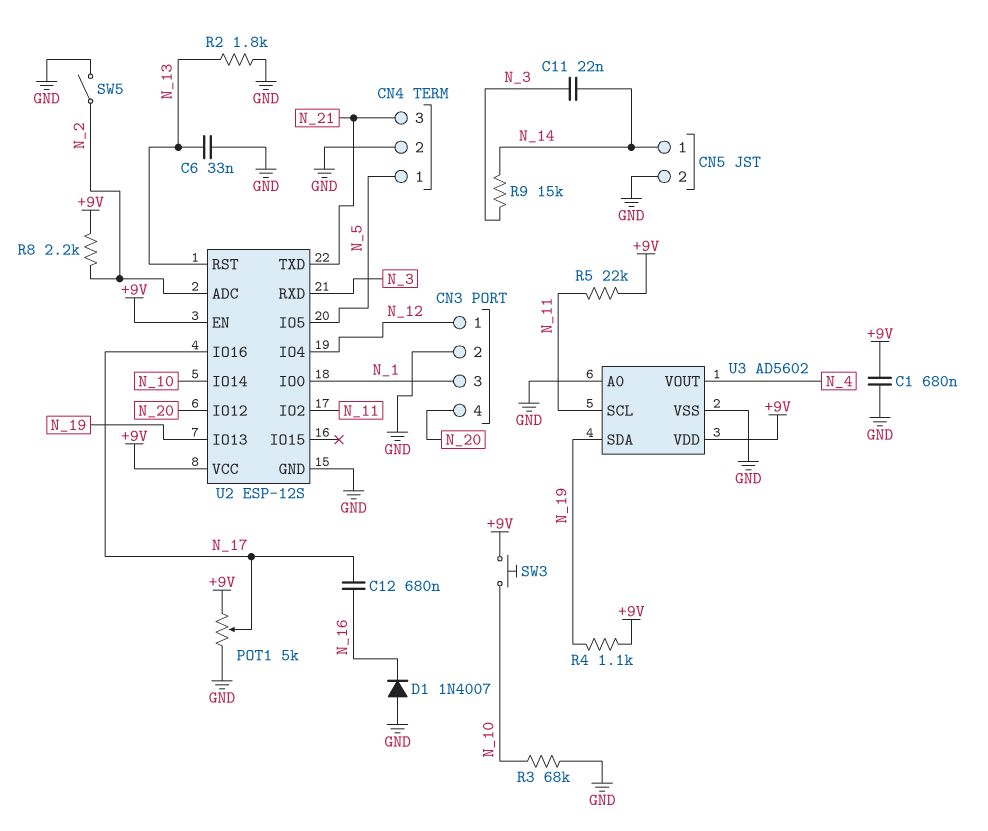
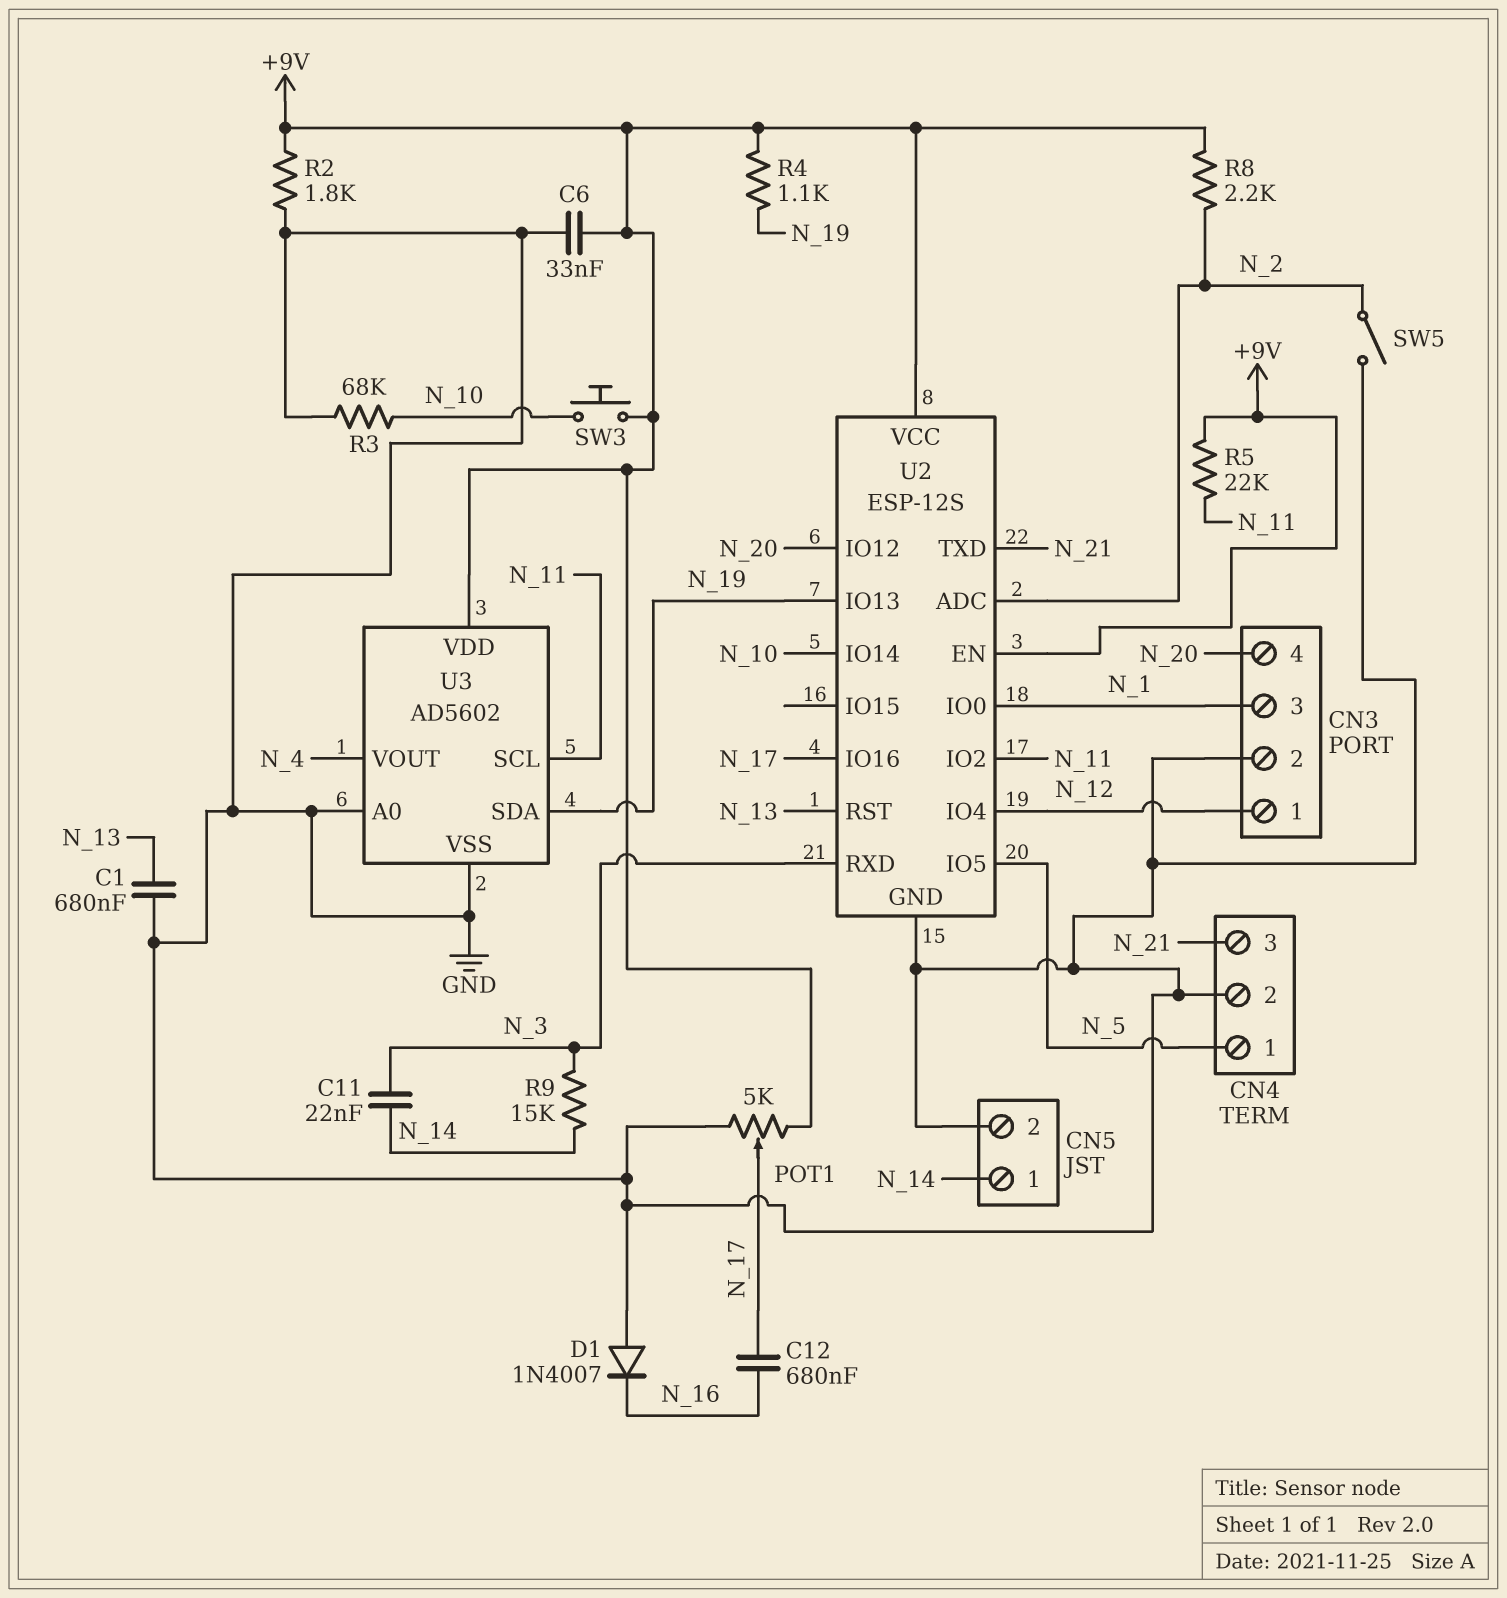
C1: 680nF (+9V, GND) -> 680nF (GND, N_13)
C6: 33nF (GND, N_13) -> 33nF (+9V, GND)
R2: 1.8k (GND, N_13) -> 1.8k (+9V, GND)

